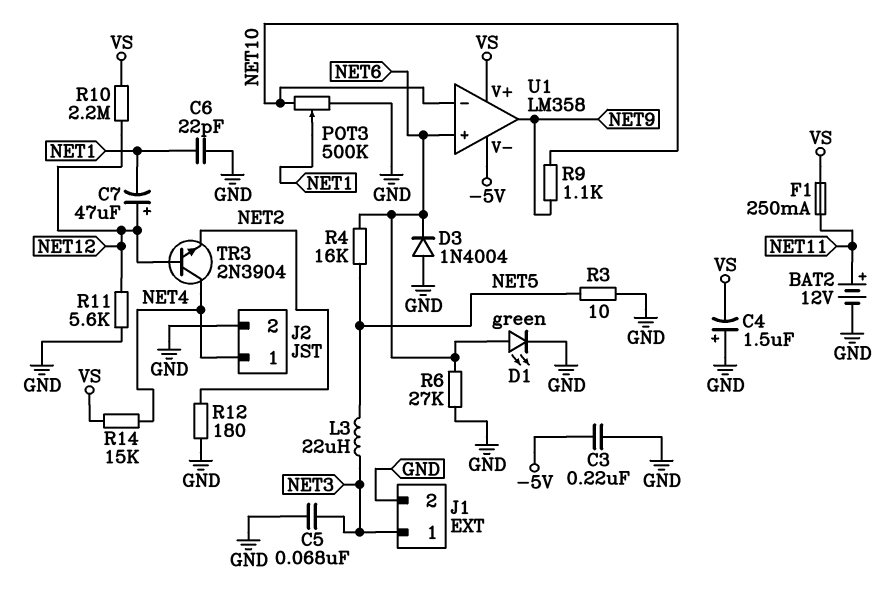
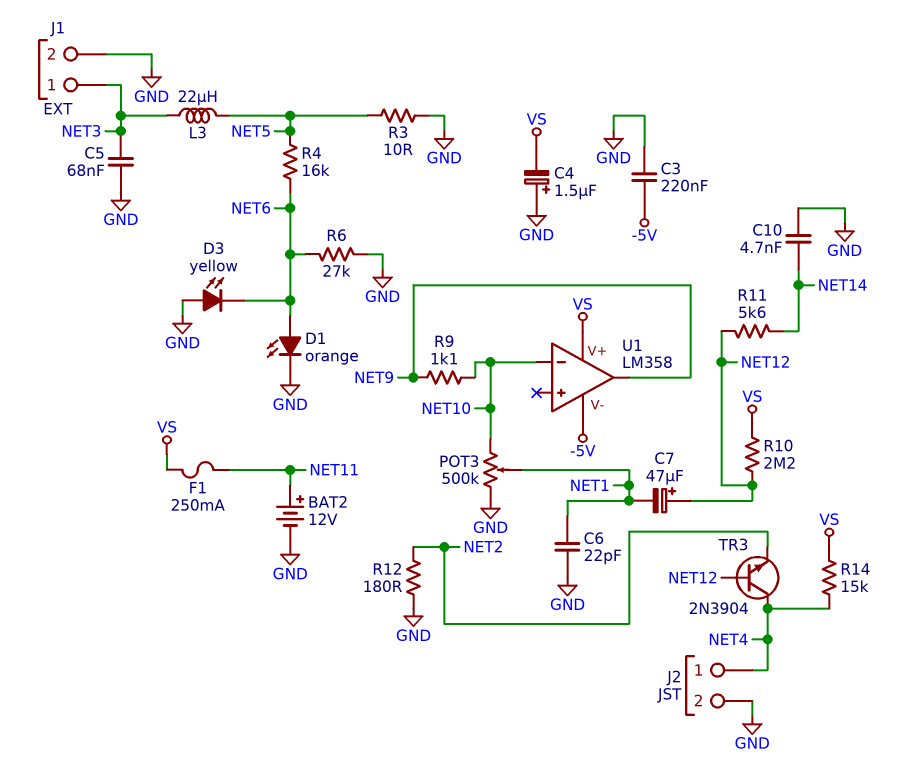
C10: none -> 4.7nF (GND, NET14)
D1: LED green (A NET6, K GND) -> LED orange (A NET6, K GND)
D3: diode 1N4004 (A GND, K NET6) -> LED yellow (A GND, K NET6)
R11: 5.6k (GND, NET12) -> 5.6k (NET12, NET14)
U1 pin in+: NET6 -> none

